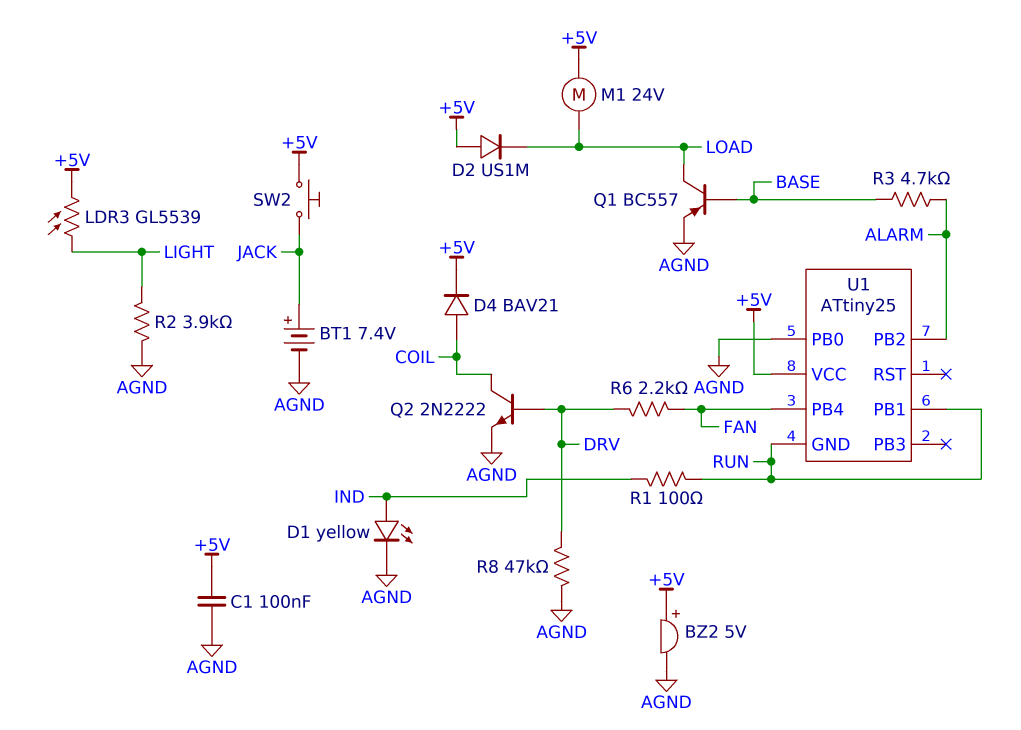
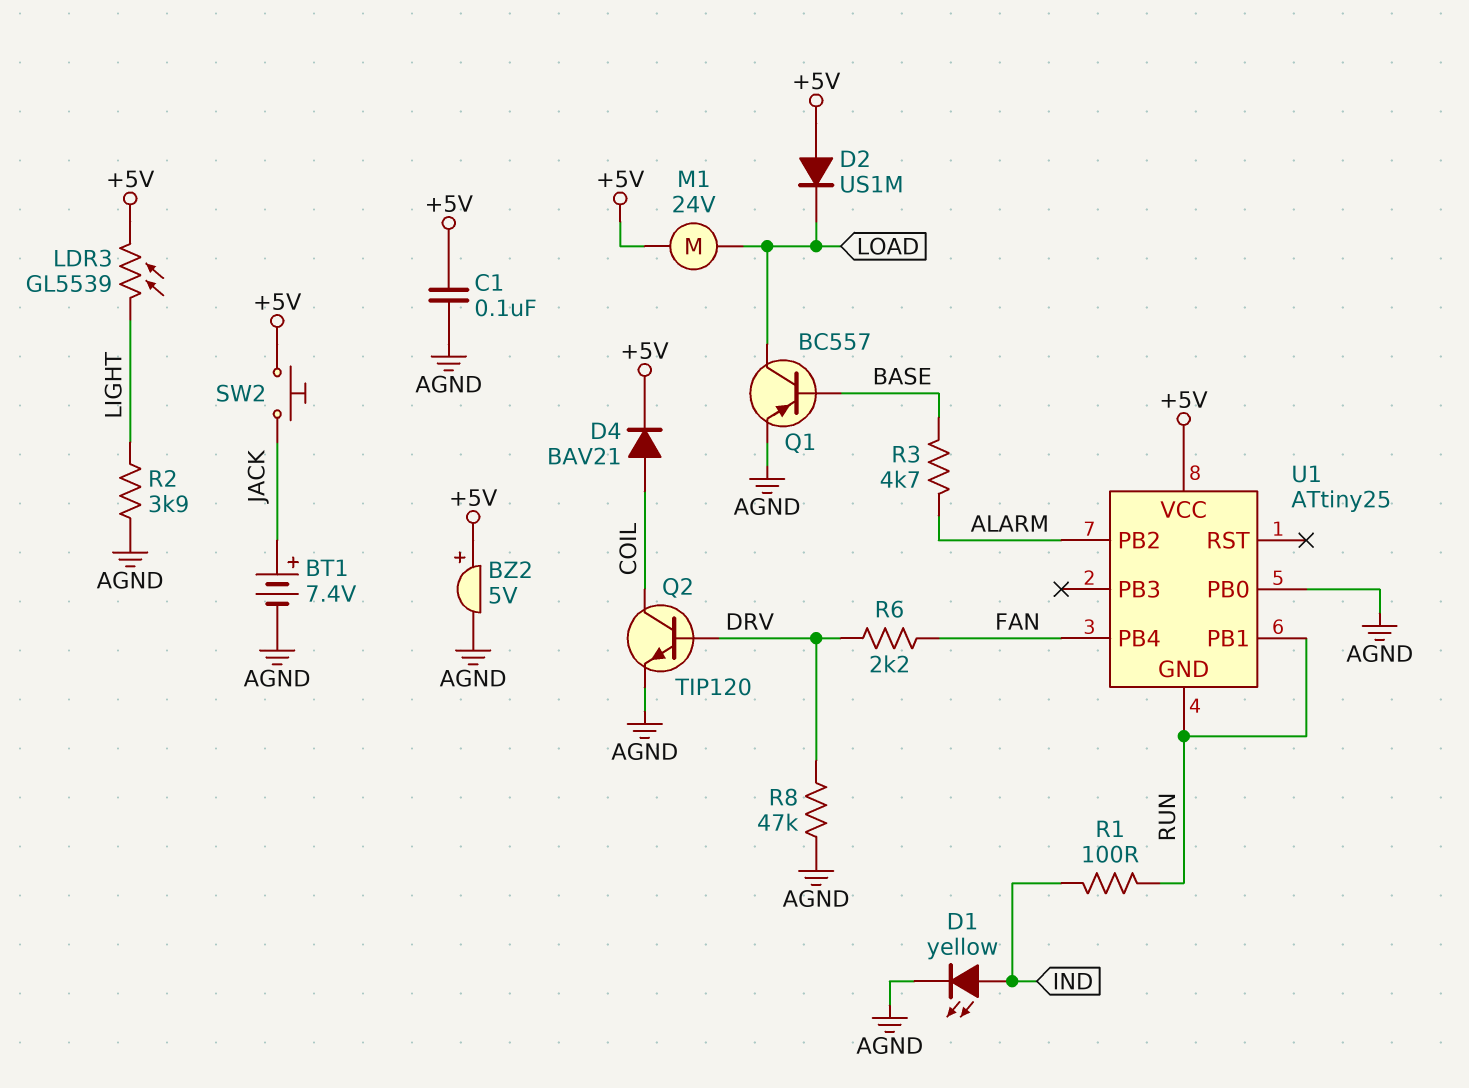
Q2: NPN 2N2222 (B DRV, C COIL, E AGND) -> NPN TIP120 (B DRV, C COIL, E AGND)

